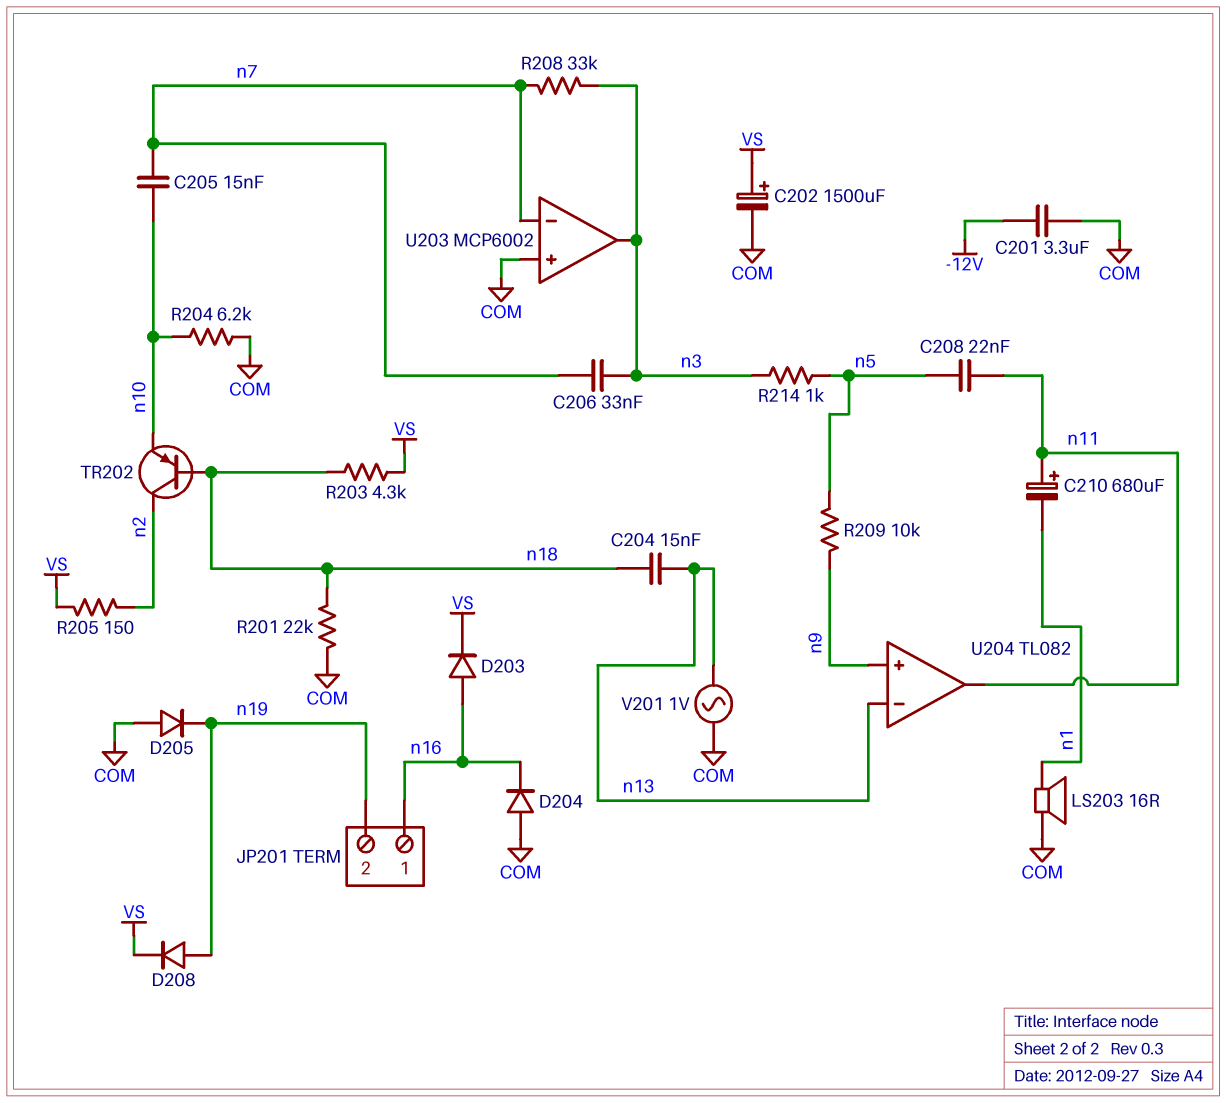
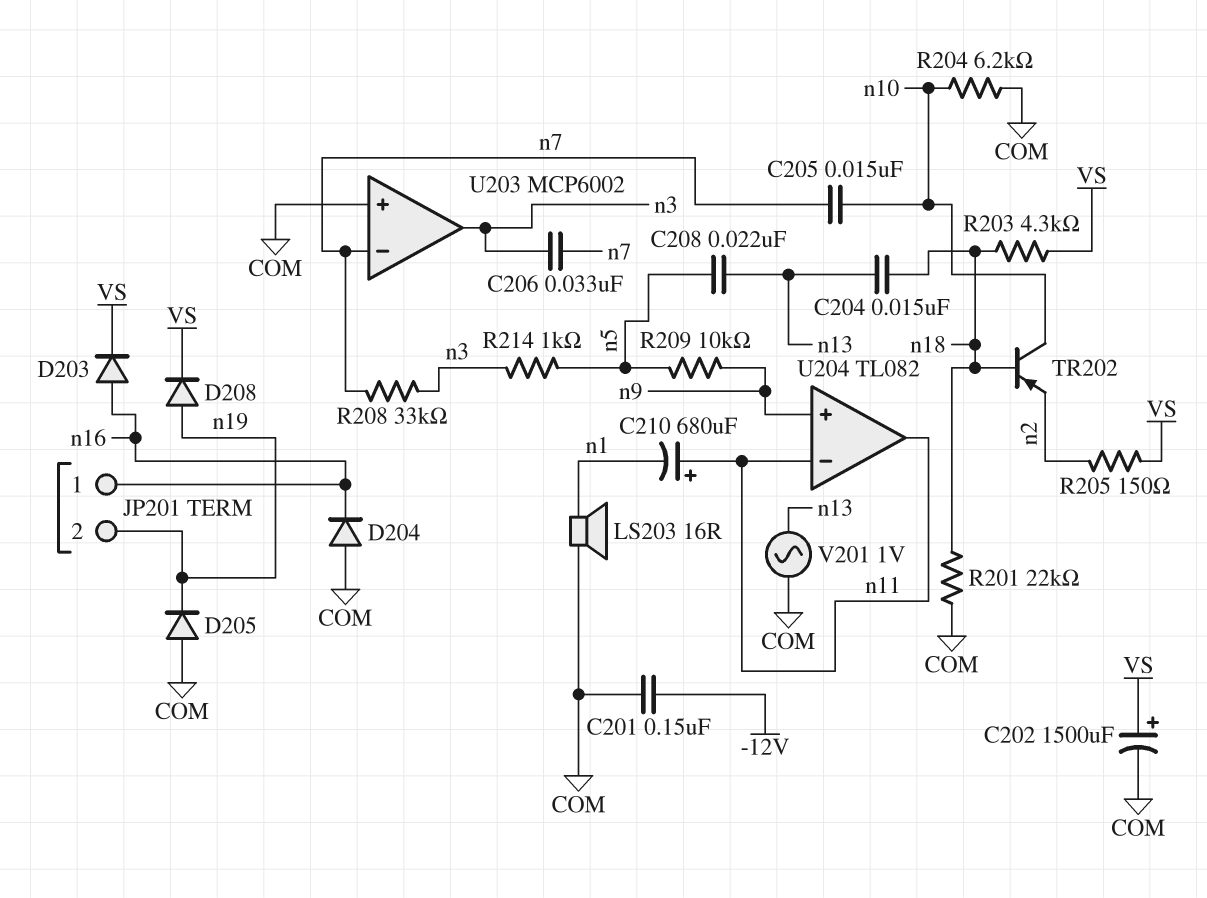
C201: 3.3uF (-12V, COM) -> 150nF (-12V, COM)
C208: 22nF (n5, n11) -> 22nF (n5, n13)
TR202: PNP (B n18, C n2, E n10) -> PNP (B n18, C n10, E n2)
U204 pin in-: n13 -> n11

